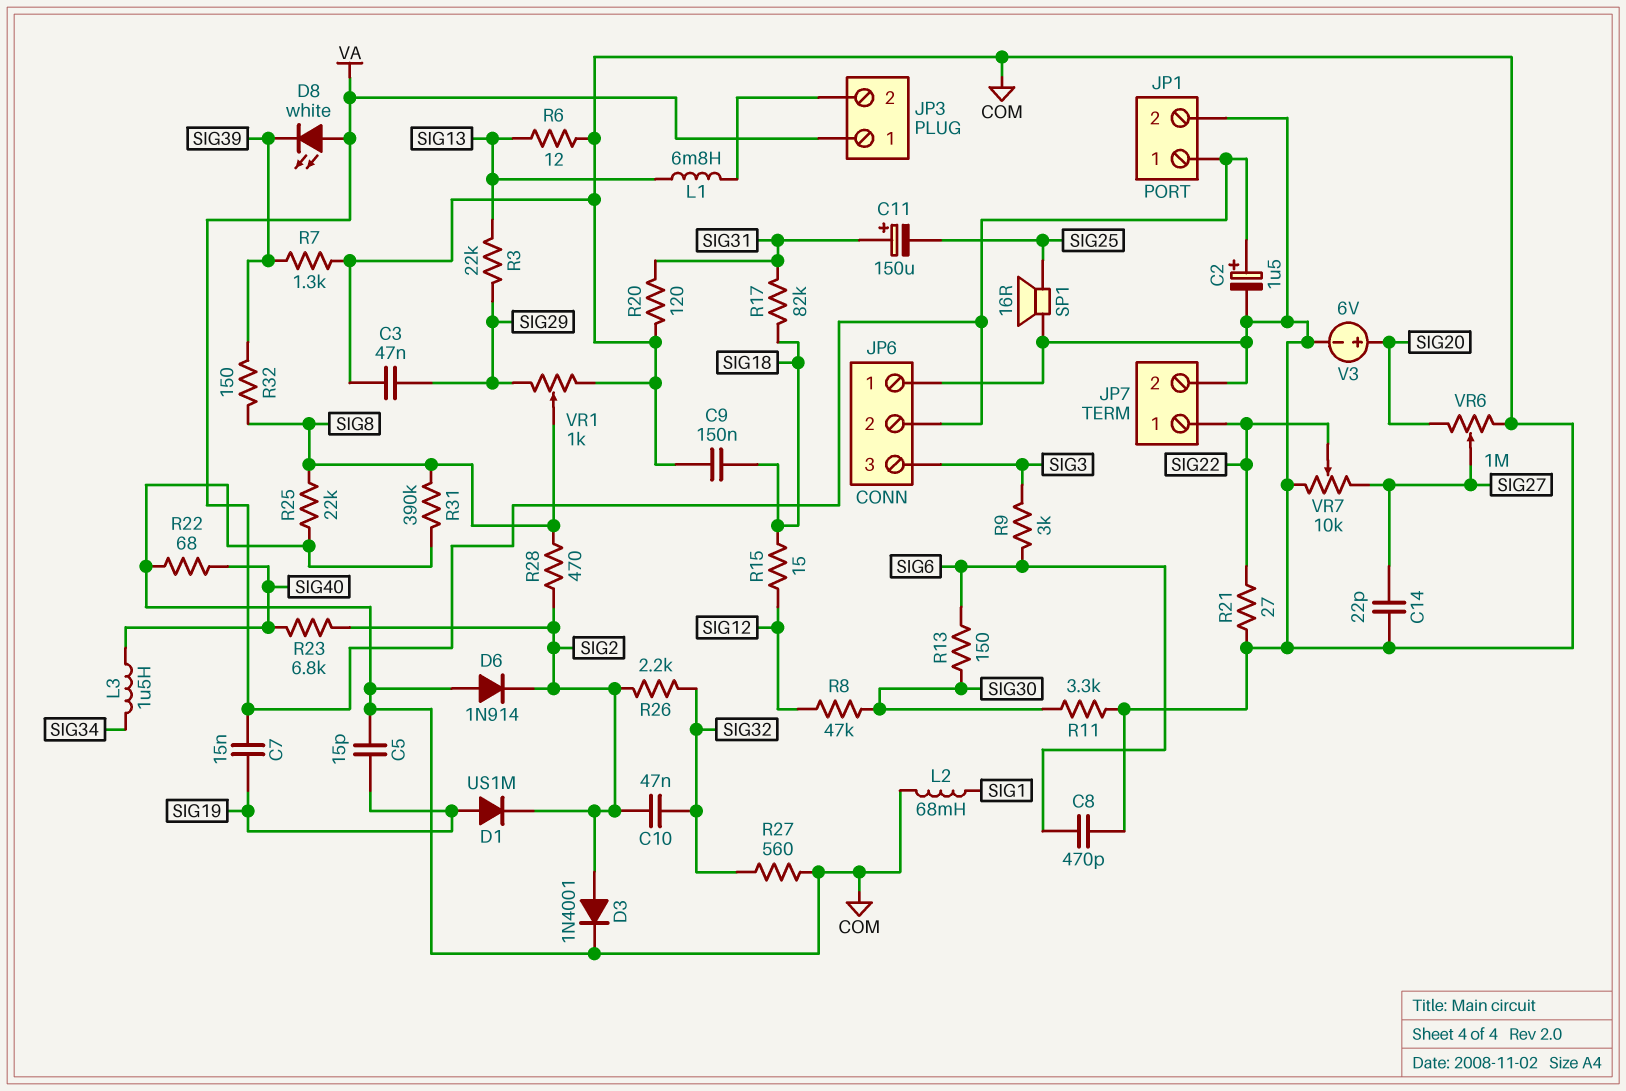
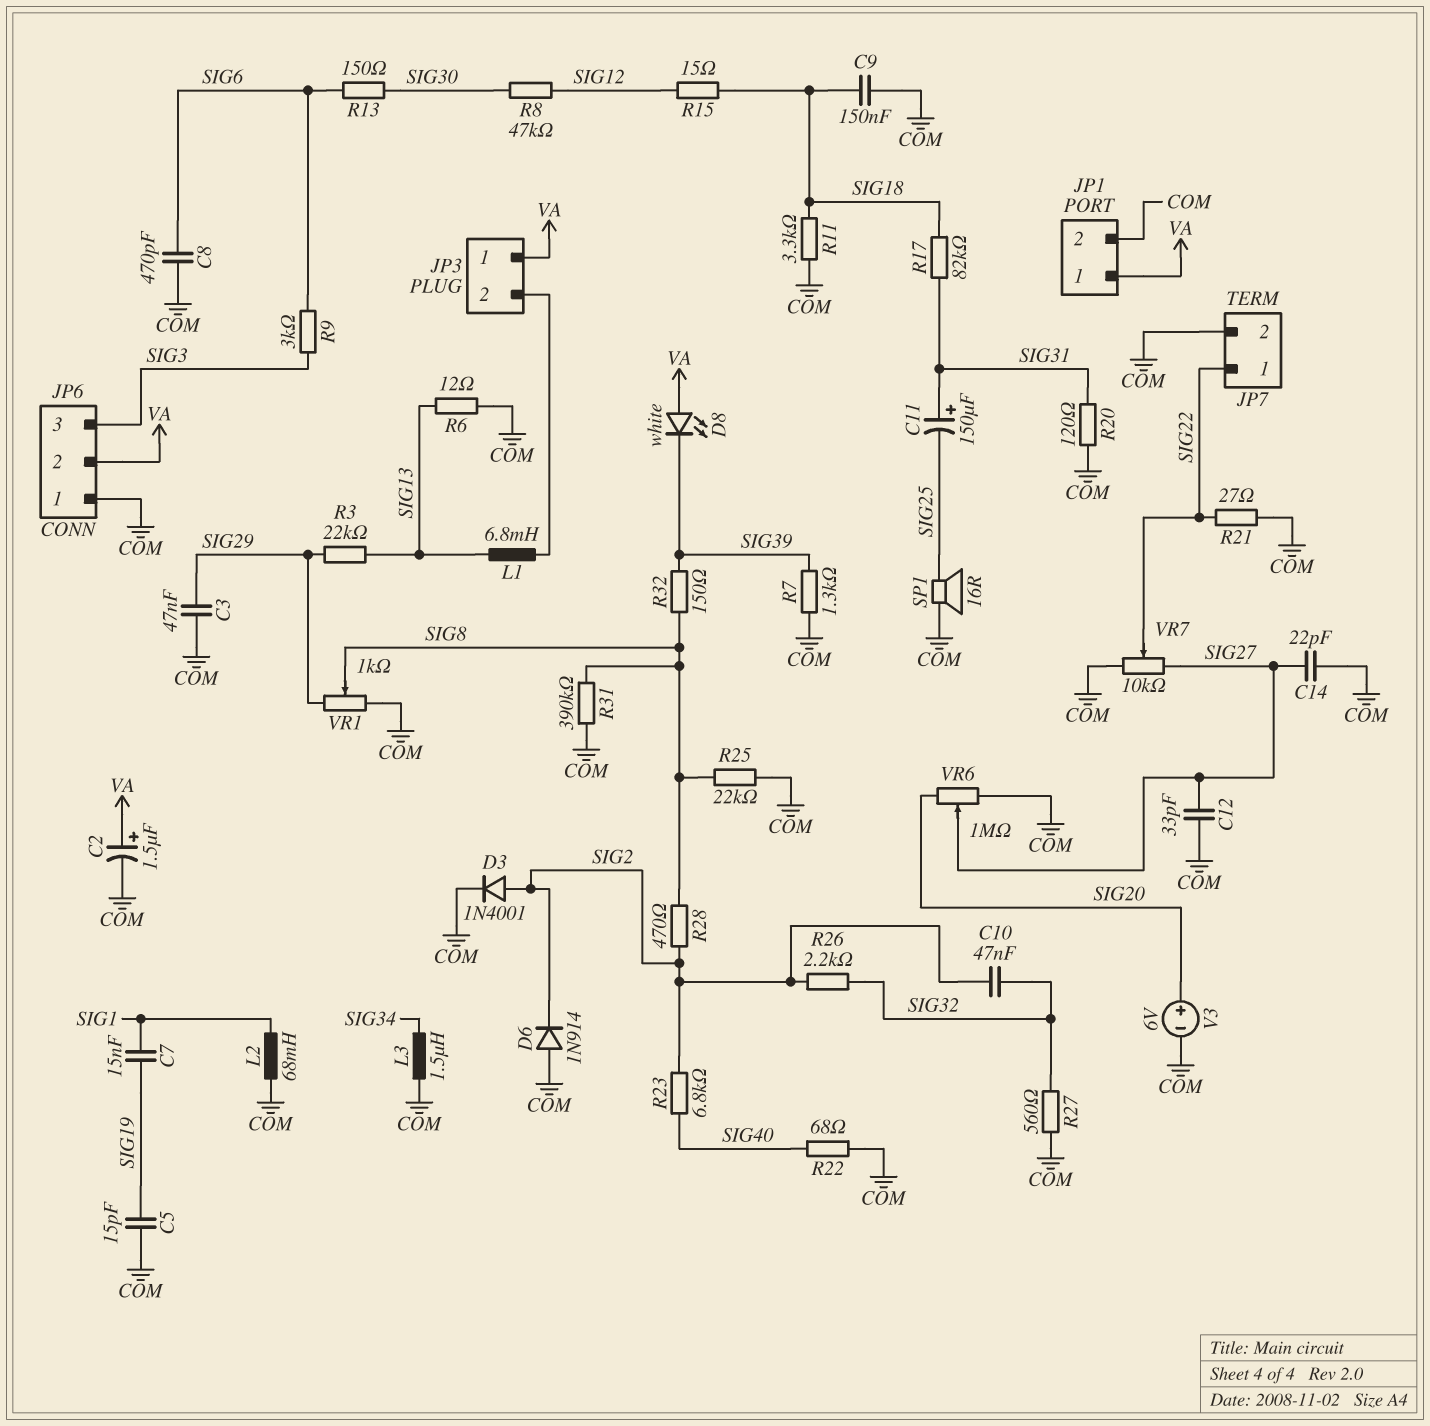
C7: 15nF (SIG19, VA) -> 15nF (SIG1, SIG19)
C12: none -> 33pF (COM, SIG27)
D1: diode US1M (A SIG19, K SIG2) -> none
L3: 1.5uH (SIG34, SIG40) -> 1.5uH (COM, SIG34)
R11: 3.3k (COM, SIG30) -> 3.3k (COM, SIG18)

